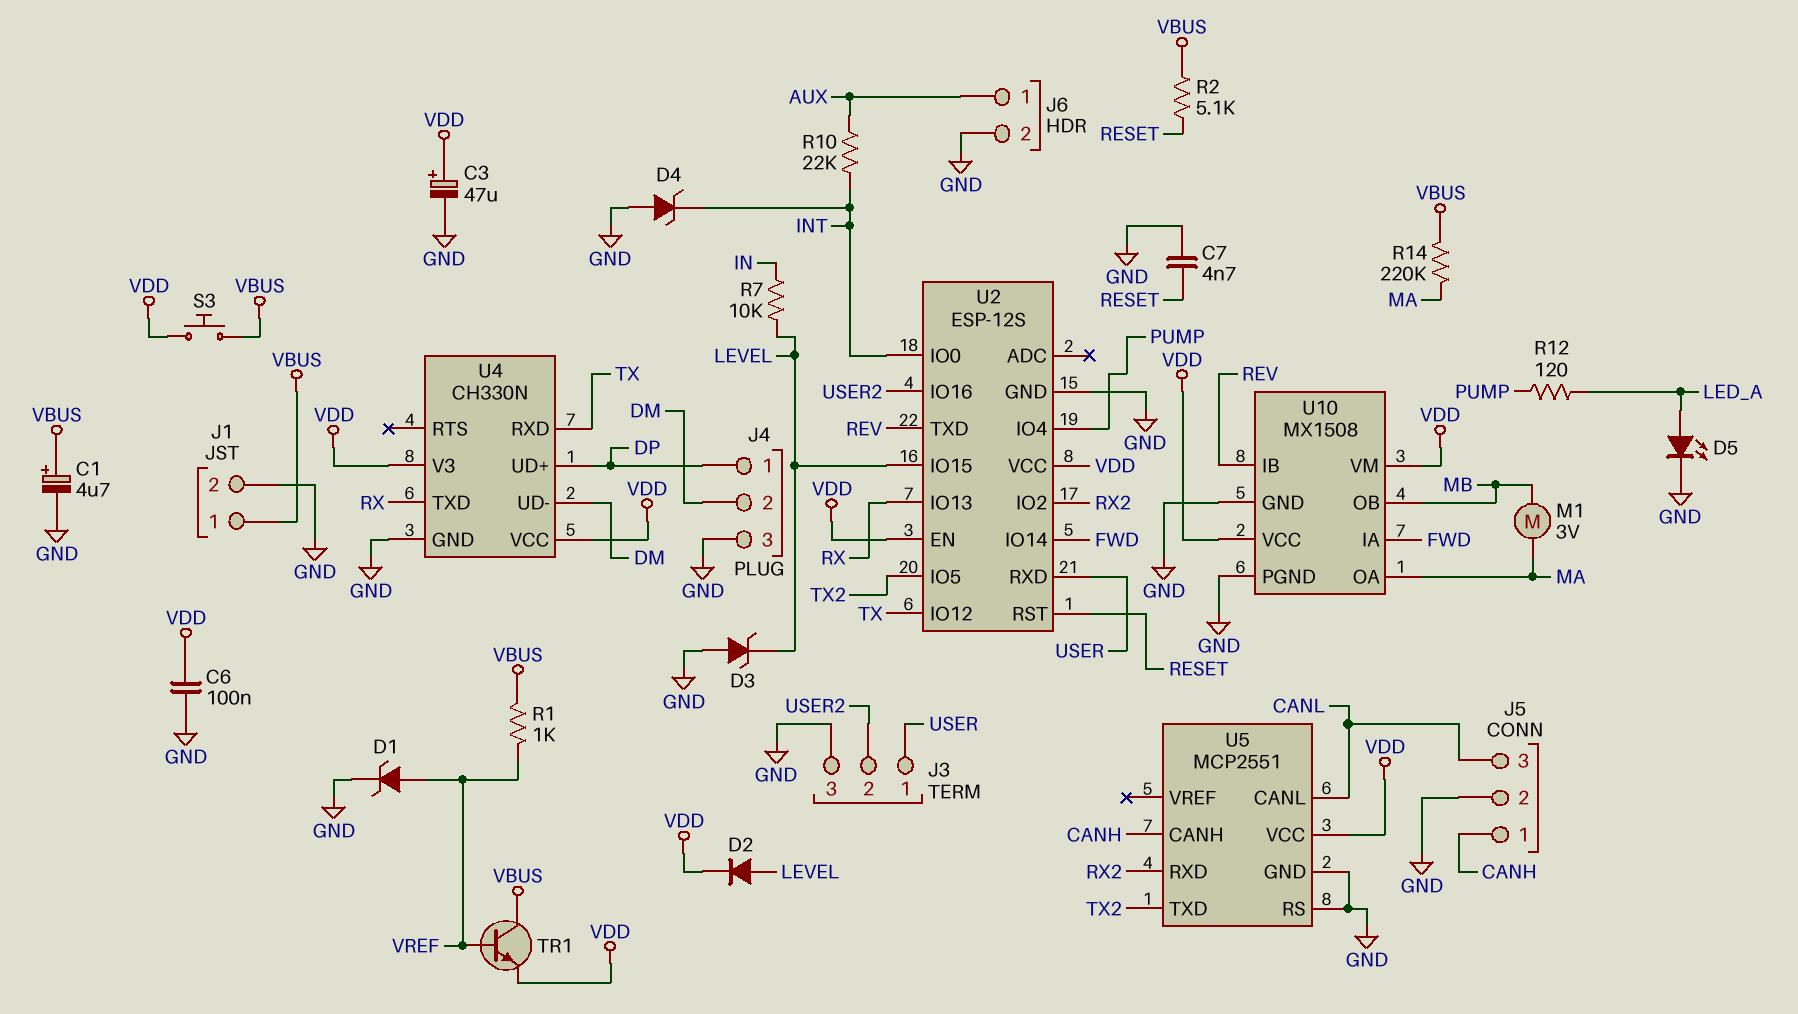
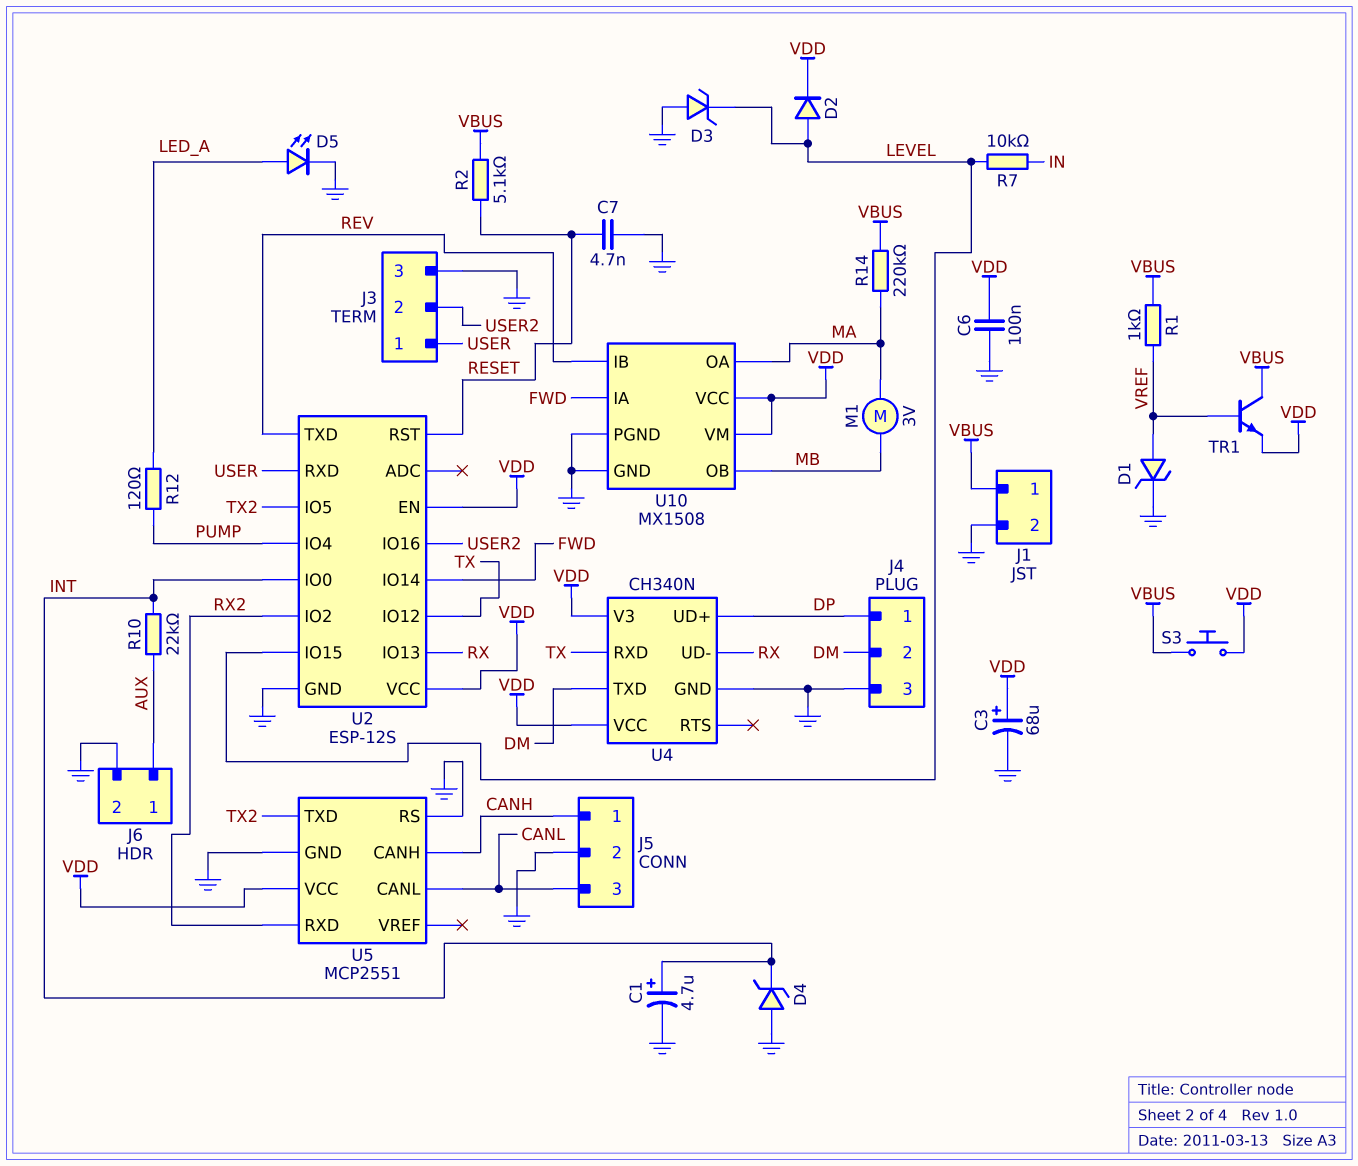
C1: 4.7uF (plus VBUS, minus GND) -> 4.7uF (plus INT, minus GND)
C3: 47uF (plus VDD, minus GND) -> 68uF (plus VDD, minus GND)
U4: CH330N -> CH340N
U4 pin TXD: RX -> DM
U4 pin UD-: DM -> RX

